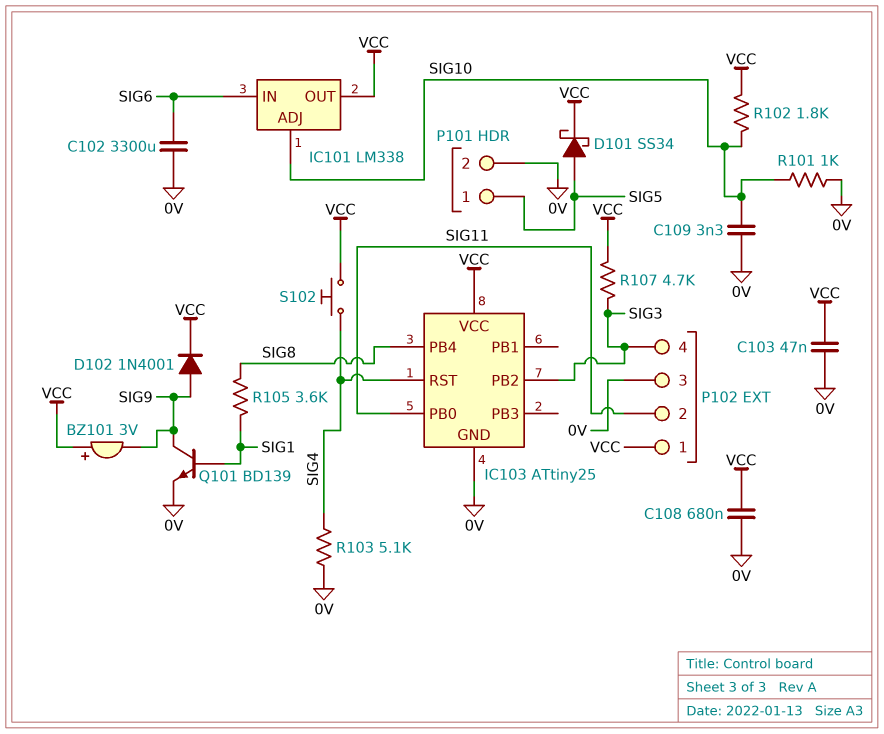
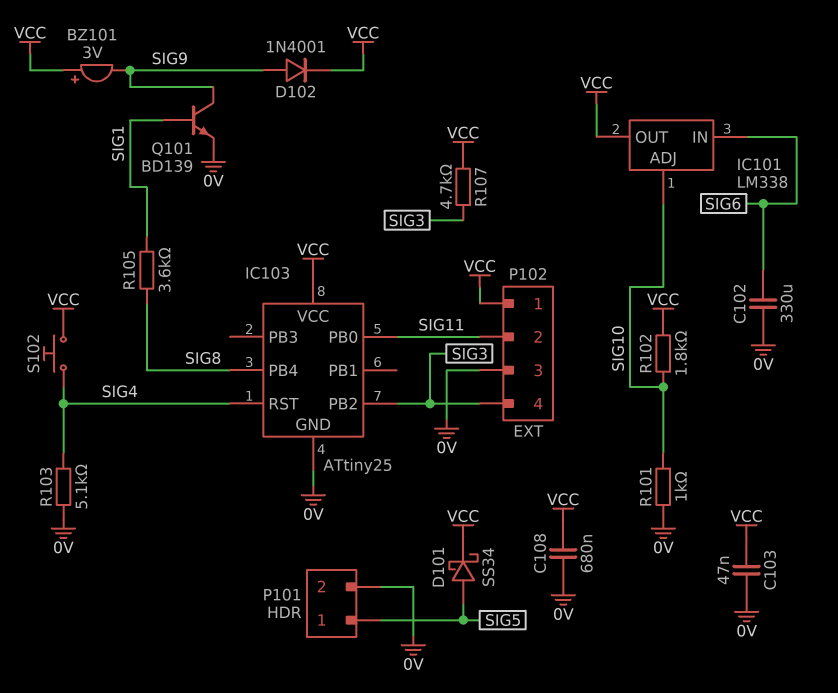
C102: 3300uF (0V, SIG6) -> 330uF (0V, SIG6)
C109: 3.3nF (0V, SIG10) -> none

